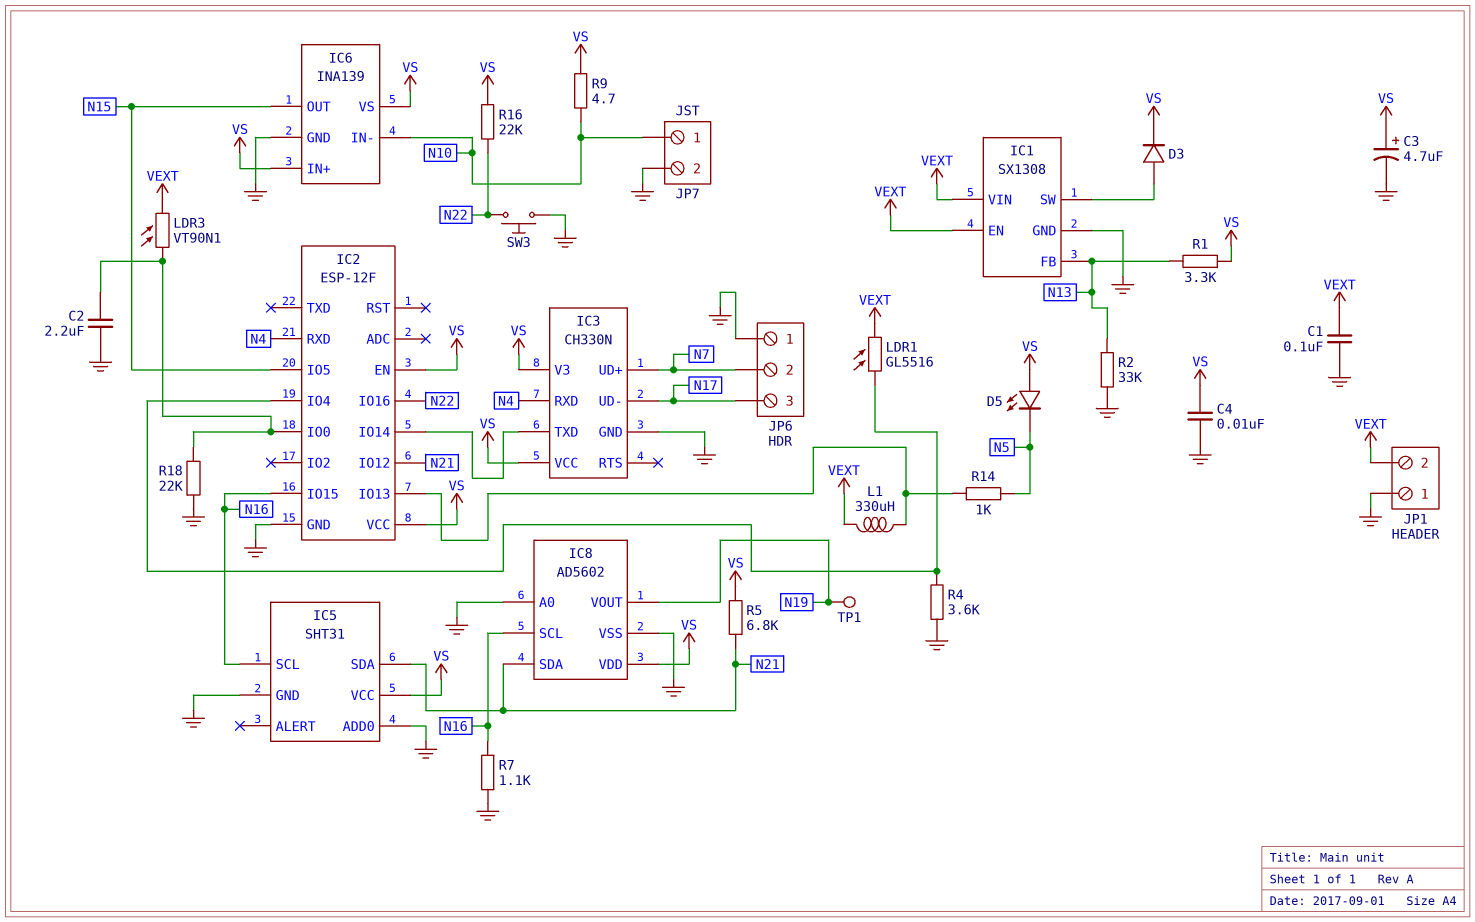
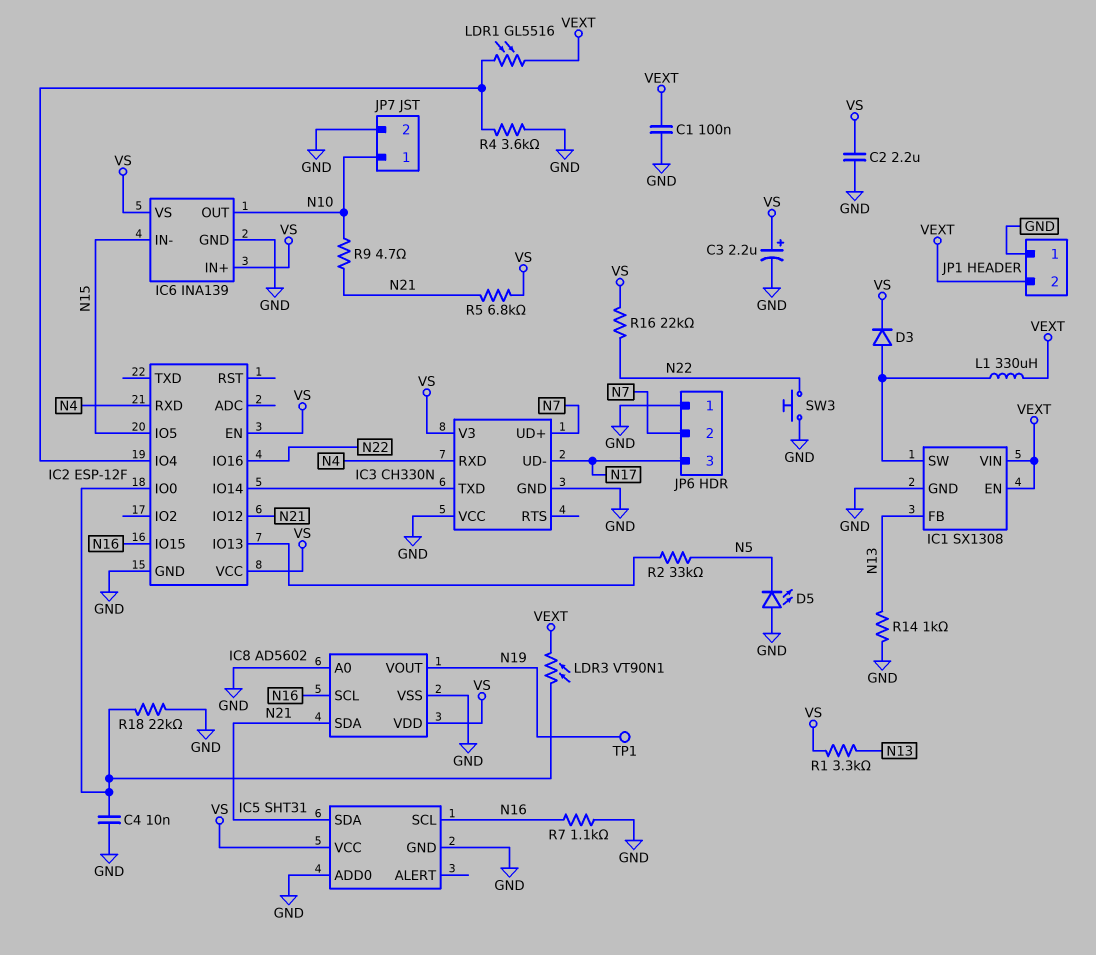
C2: 2.2uF (GND, IC2/IO0) -> 2.2uF (GND, VS)
C3: 4.7uF (plus VS, minus GND) -> 2.2uF (plus VS, minus GND)
C4: 10nF (GND, VS) -> 10nF (GND, IC2/IO0)
D5: LED (A VS, K N5) -> LED (A GND, K N5)
IC3 pin VCC: VS -> GND
IC6 pin IN-: N10 -> N15
IC6 pin OUT: N15 -> N10
L1: 330uH (IC2/IO13, VEXT) -> 330uH (IC1/SW, VEXT)
R2: 33k (GND, N13) -> 33k (IC2/IO13, N5)
R9: 4.7 (N10, VS) -> 4.7 (N10, N21)
R14: 1k (IC2/IO13, N5) -> 1k (GND, N13)

